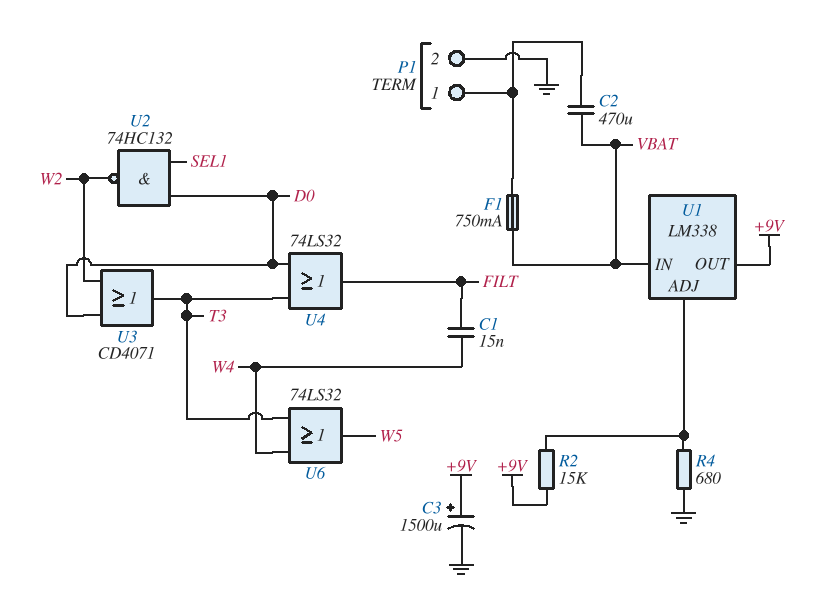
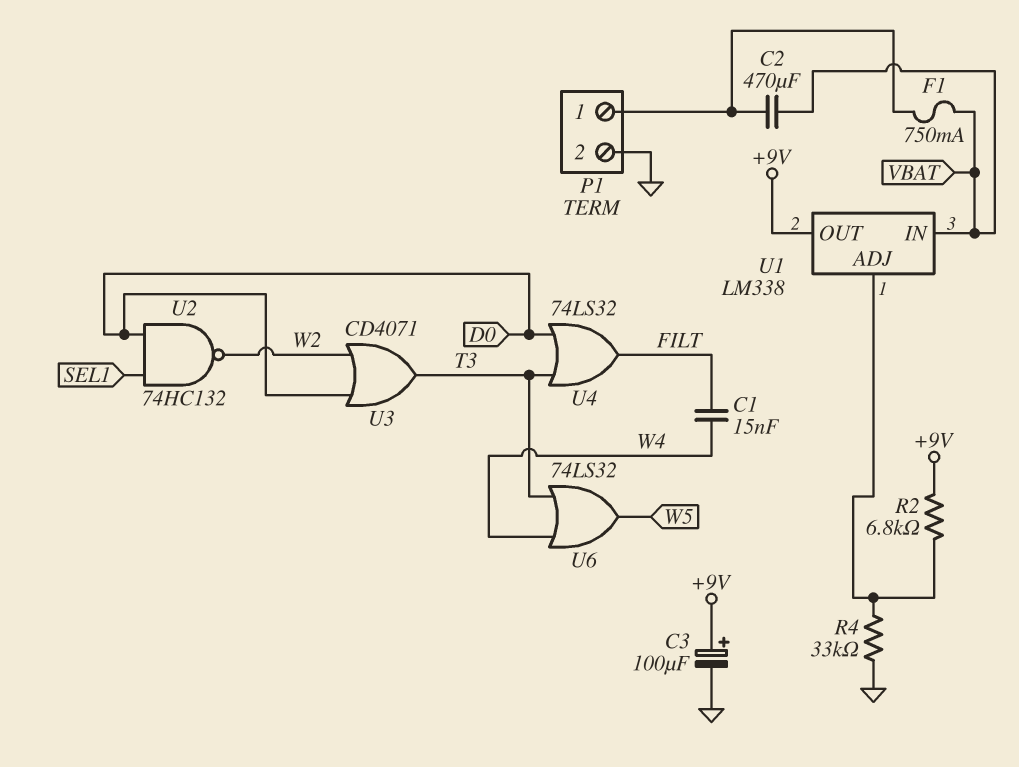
C3: 1500uF (plus +9V, minus GND) -> 100uF (plus +9V, minus GND)
R2: 15k (+9V, U1/ADJ) -> 6.8k (+9V, U1/ADJ)
R4: 680 (GND, U1/ADJ) -> 33k (GND, U1/ADJ)

